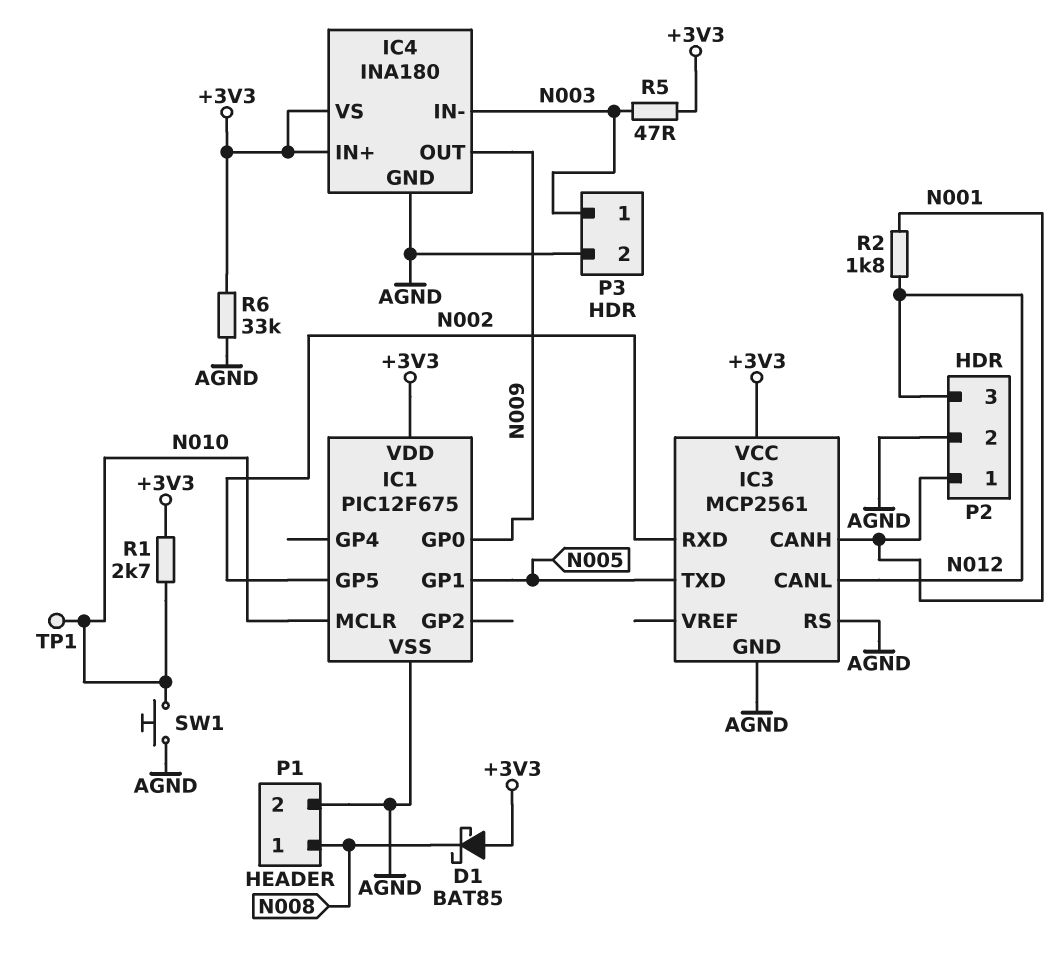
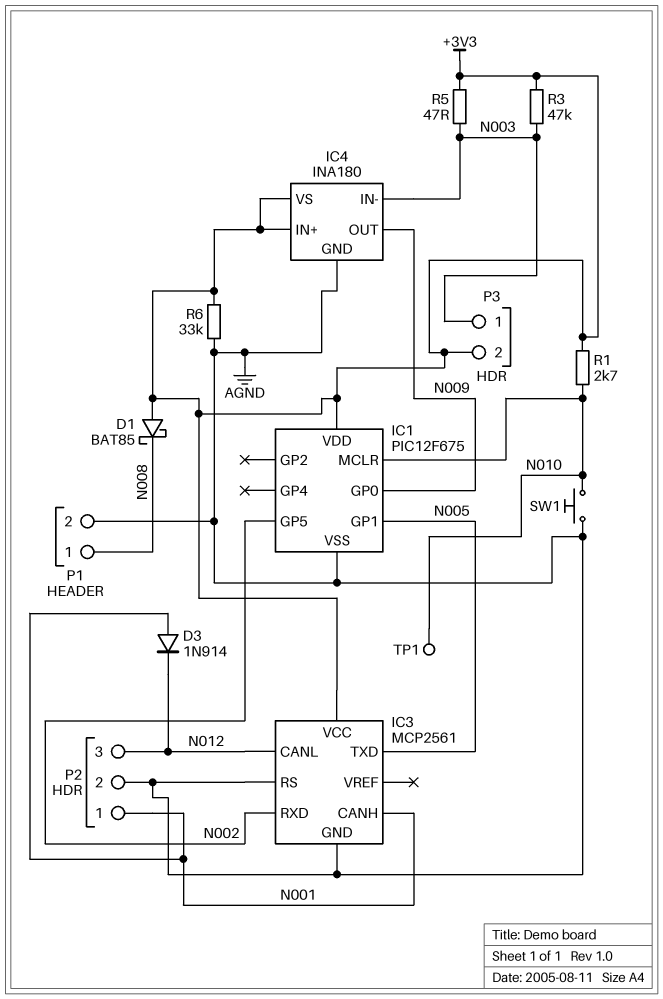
D3: none -> diode 1N914 (A N001, K N012)
P3 pin 2: AGND -> +3V3
R2: 1.8k (N001, N012) -> none
R3: none -> 47k (+3V3, N003)

